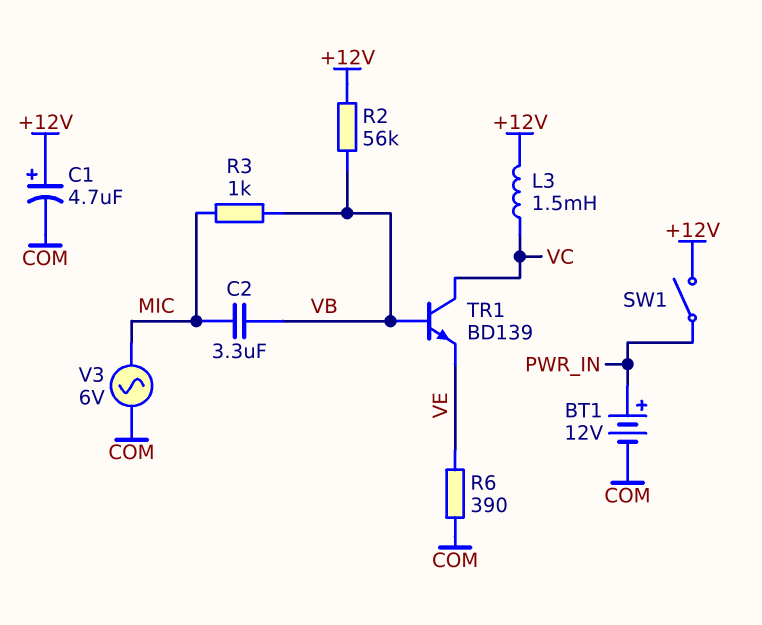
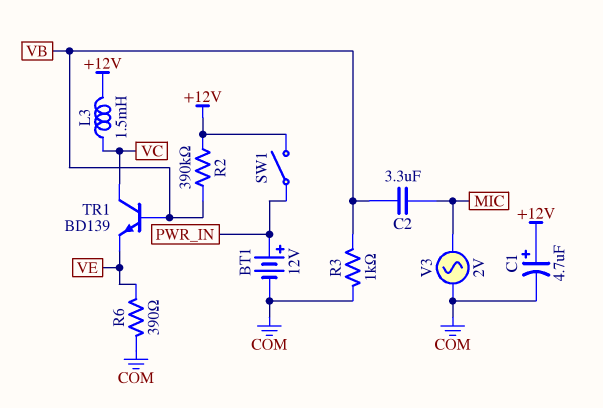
R2: 56k (+12V, VB) -> 390k (+12V, VB)
R3: 1k (MIC, VB) -> 1k (COM, VB)
V3: AC 6V (COM, MIC) -> AC 2V (COM, MIC)

